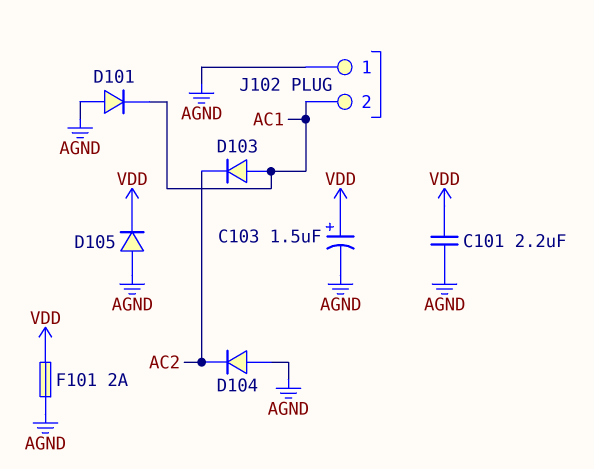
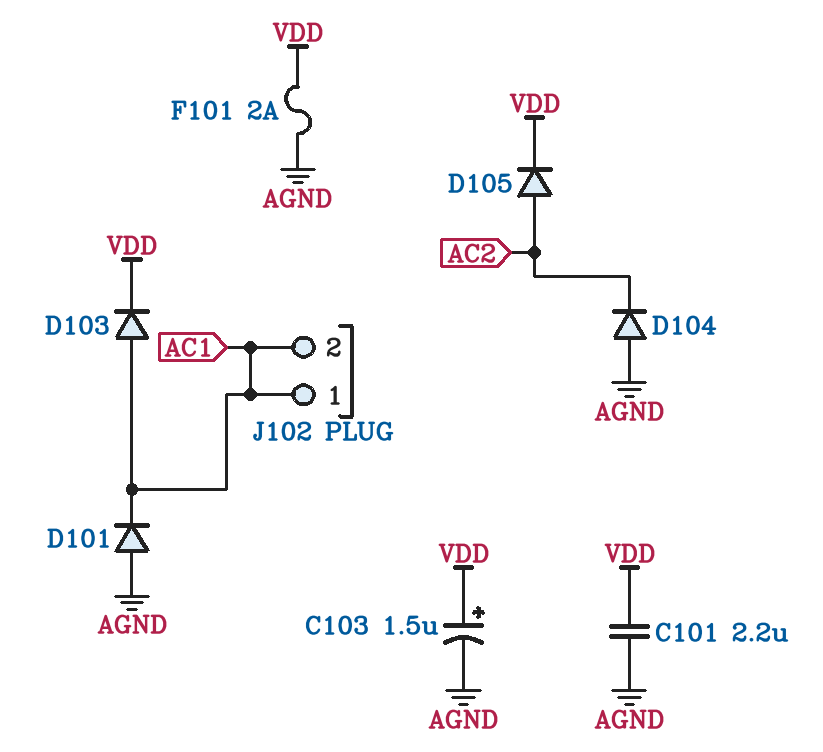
D103: diode (A AC1, K AC2) -> diode (A AC1, K VDD)
D105: diode (A AGND, K VDD) -> diode (A AC2, K VDD)
J102 pin 1: AGND -> AC1

